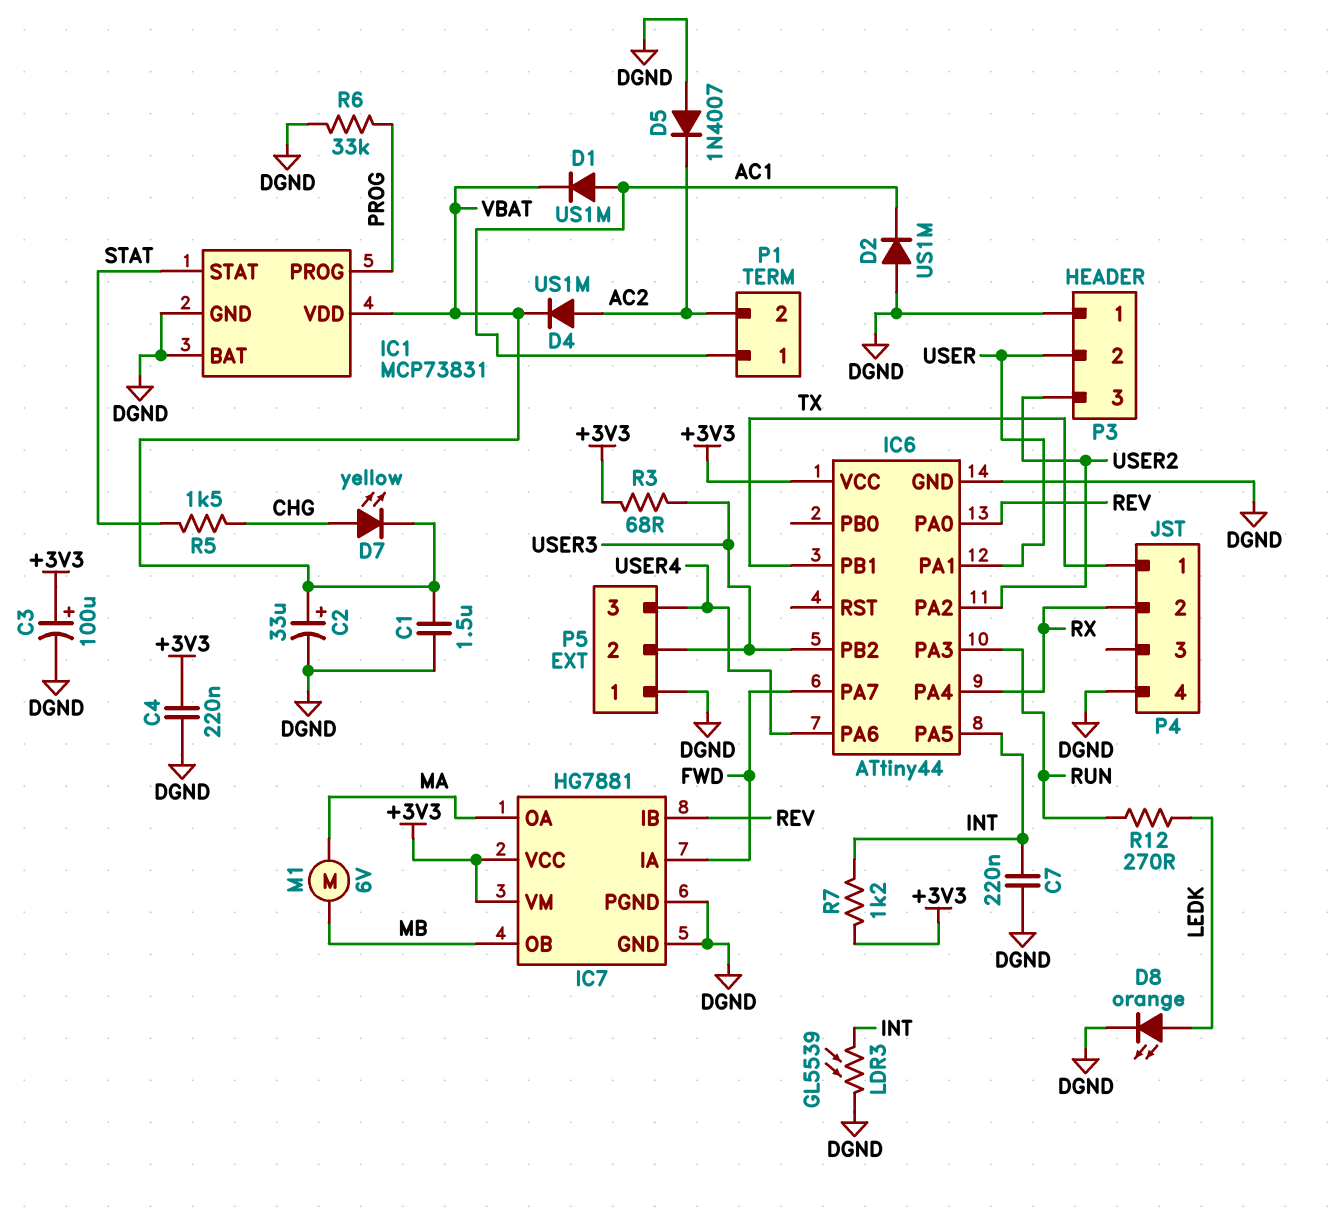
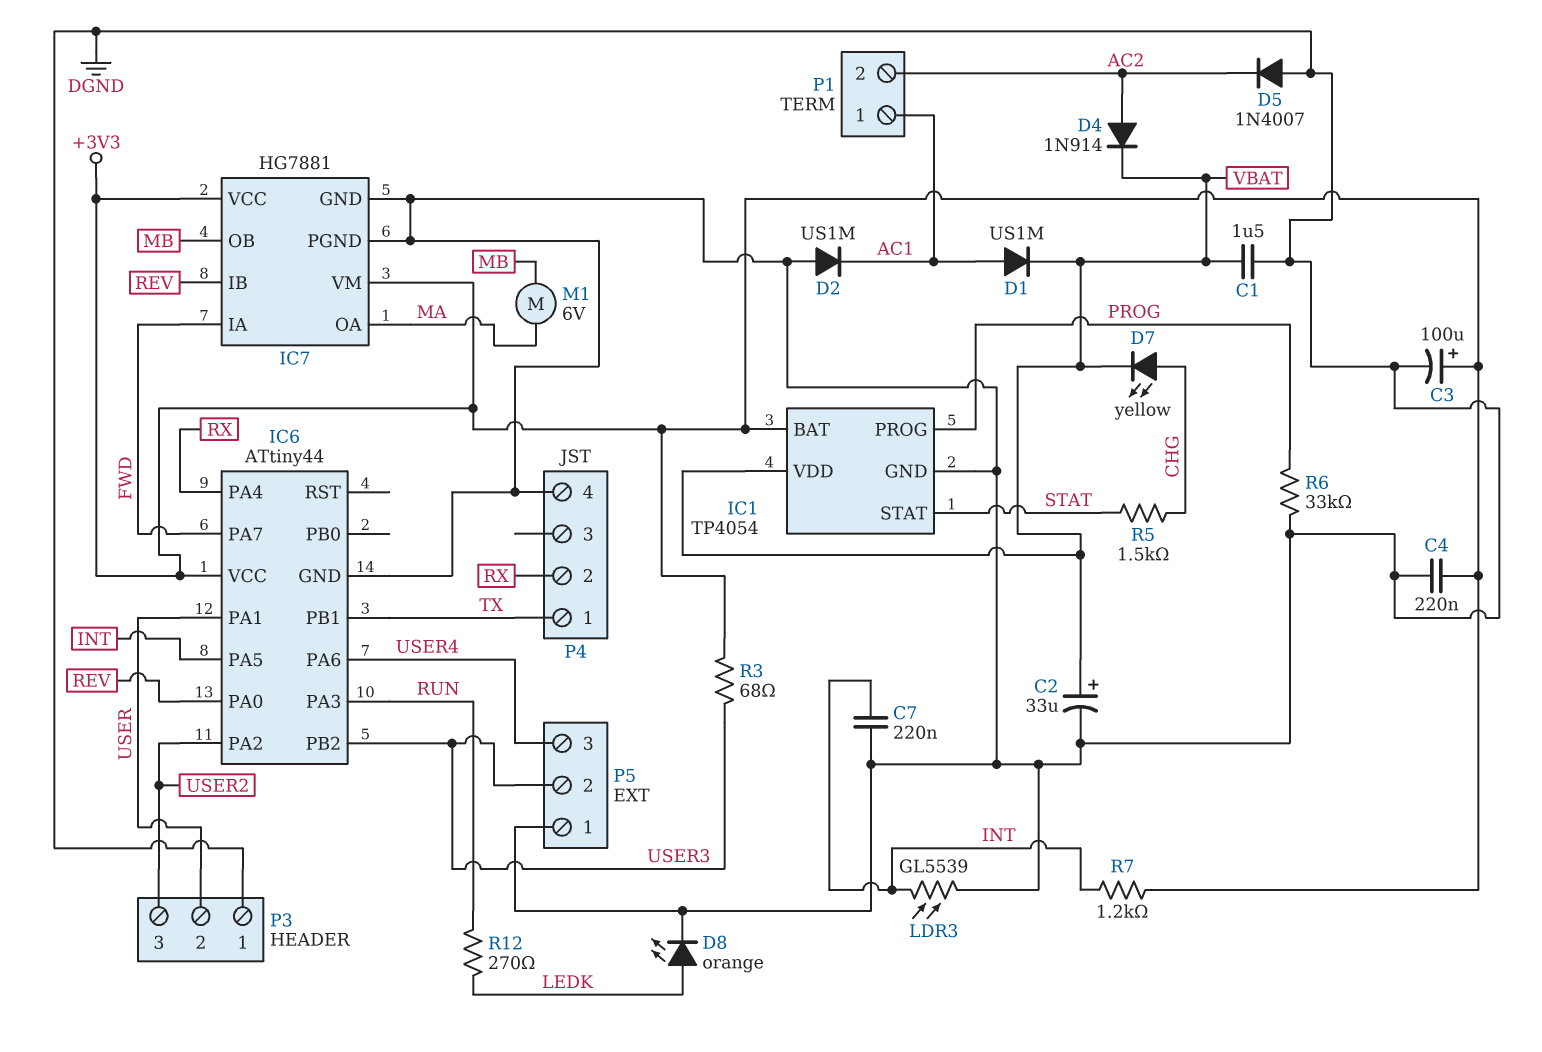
D4: diode US1M (A AC2, K VBAT) -> diode 1N914 (A AC2, K VBAT)
IC1: MCP73831 -> TP4054
IC1 pin BAT: DGND -> +3V3

